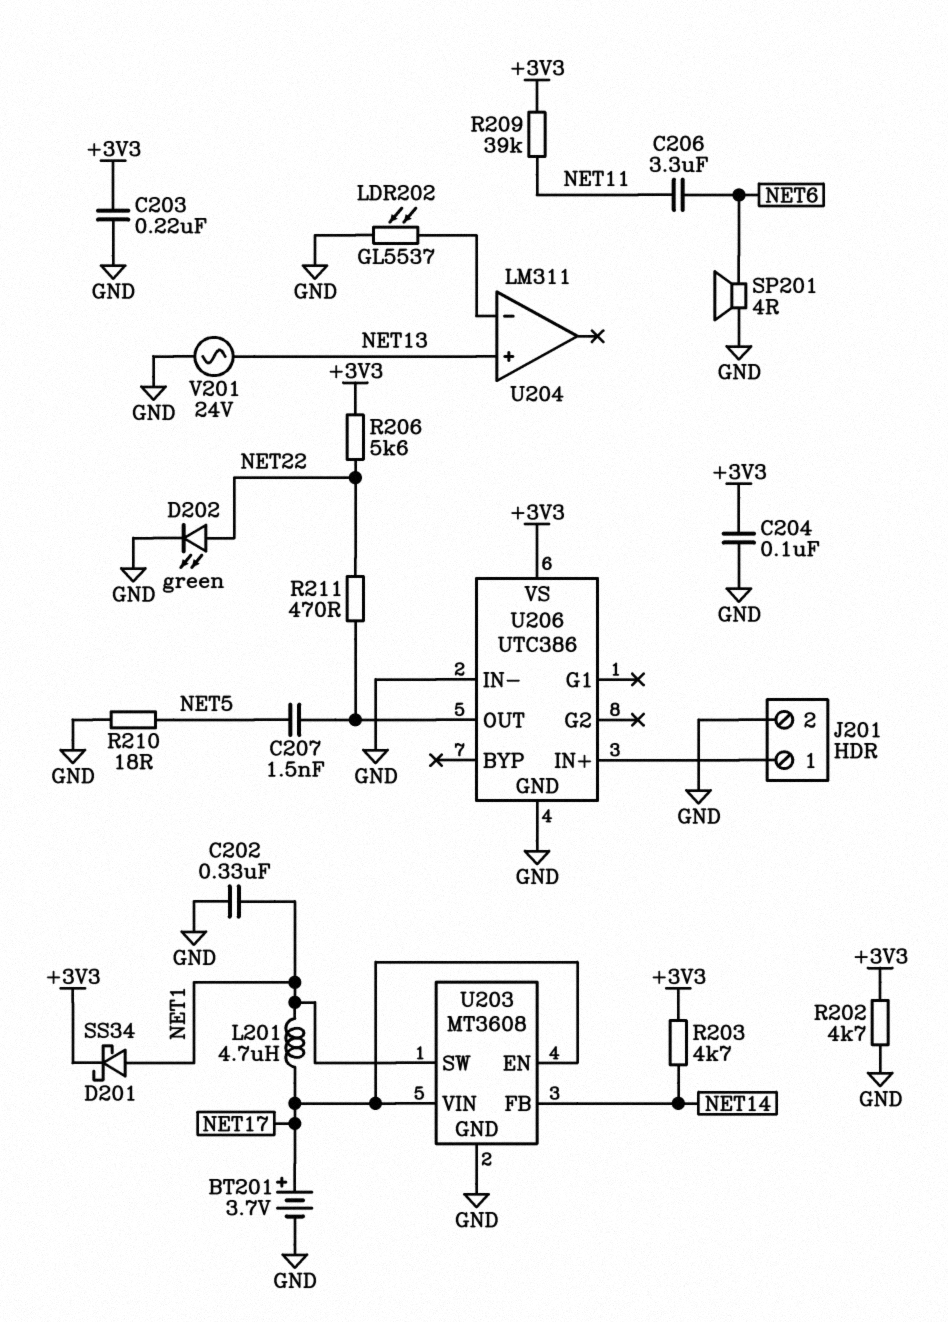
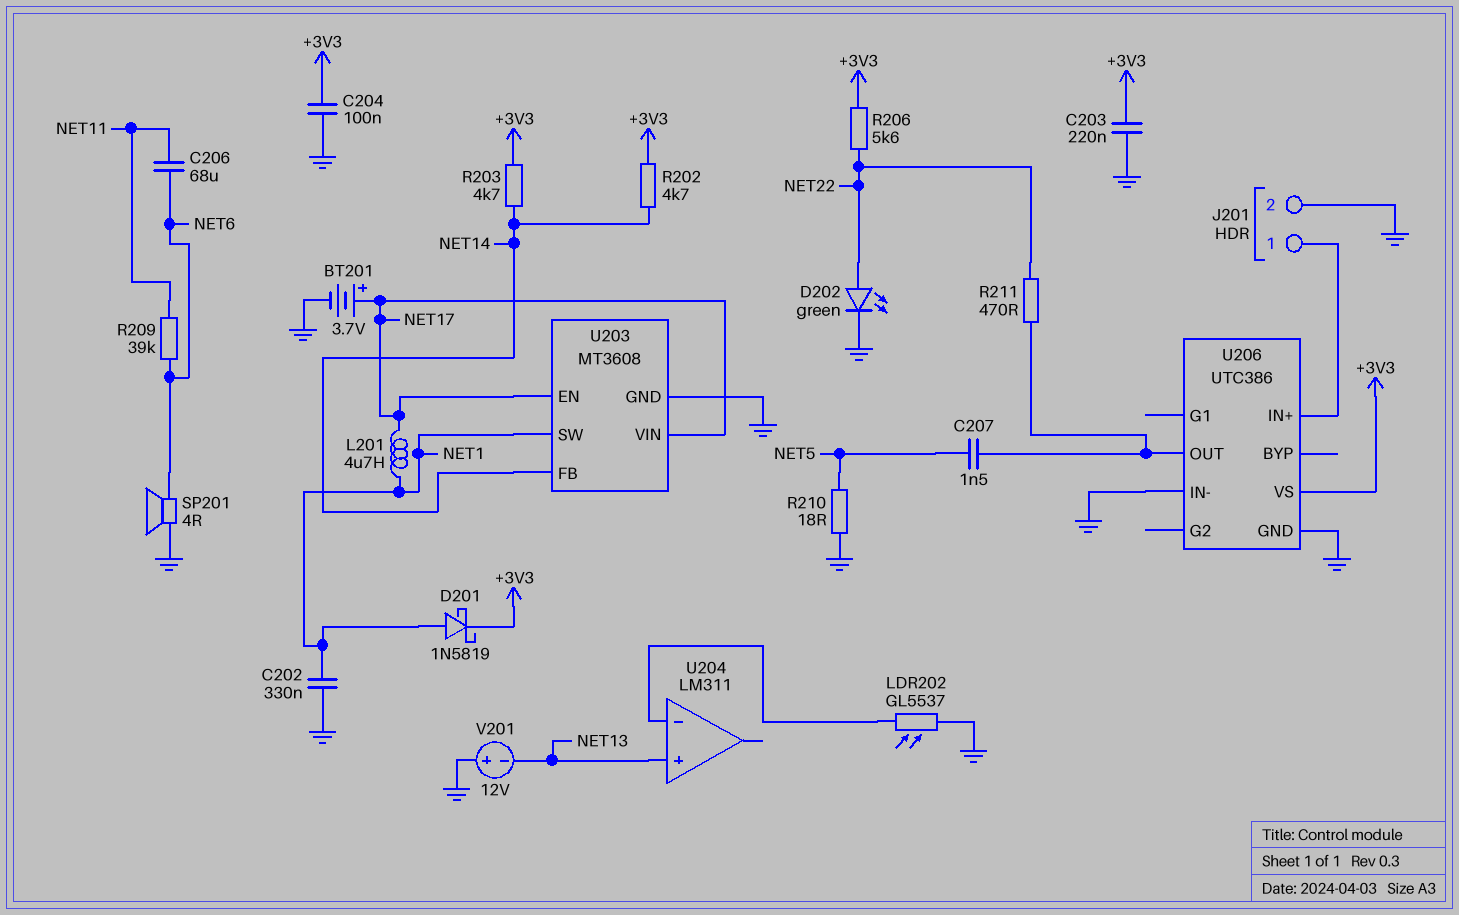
C206: 3.3uF (NET6, NET11) -> 68uF (NET6, NET11)
D201: schottky SS34 (A NET1, K +3V3) -> schottky 1N5819 (A NET1, K +3V3)
R202: 4.7k (+3V3, GND) -> 4.7k (+3V3, NET14)
R209: 39k (+3V3, NET11) -> 39k (NET6, NET11)
V201: AC 24V (GND, NET13) -> 12V (plus GND, minus NET13)

